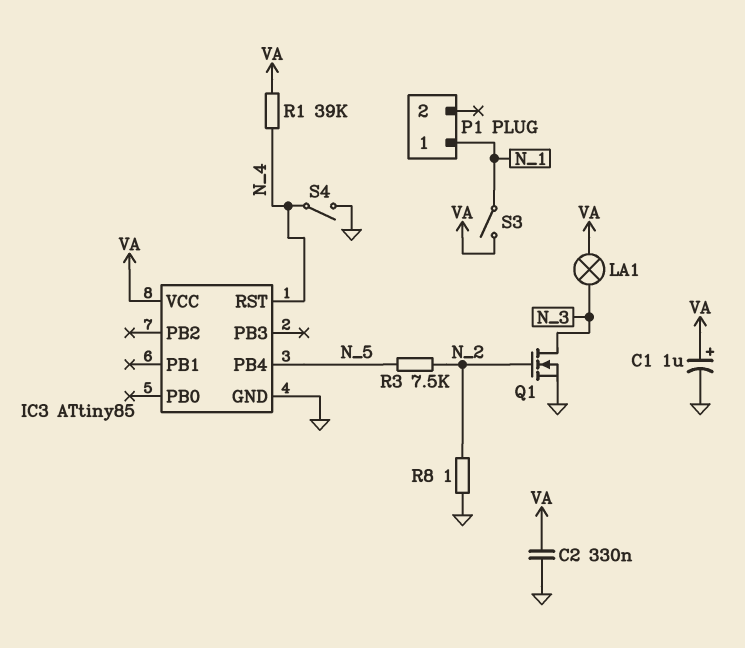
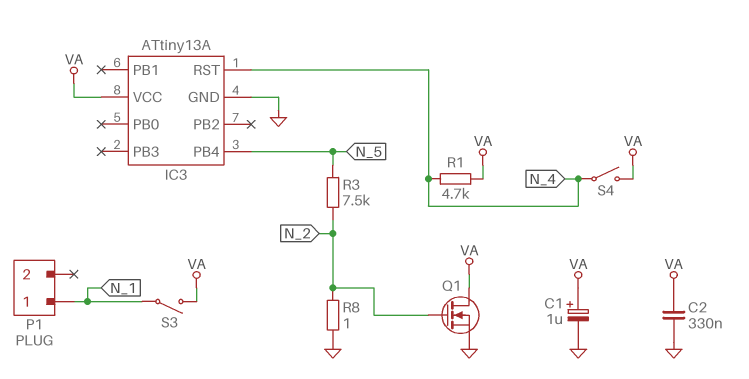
IC3: ATtiny85 -> ATtiny13A
LA1: lamp (N_3, VA) -> none
Q1: NMOS (G N_2, D N_3, S GND) -> NMOS (G N_2, D VA, S GND)
R1: 39k (N_4, VA) -> 4.7k (N_4, VA)
S4: switch (GND, N_4) -> switch (N_4, VA)

